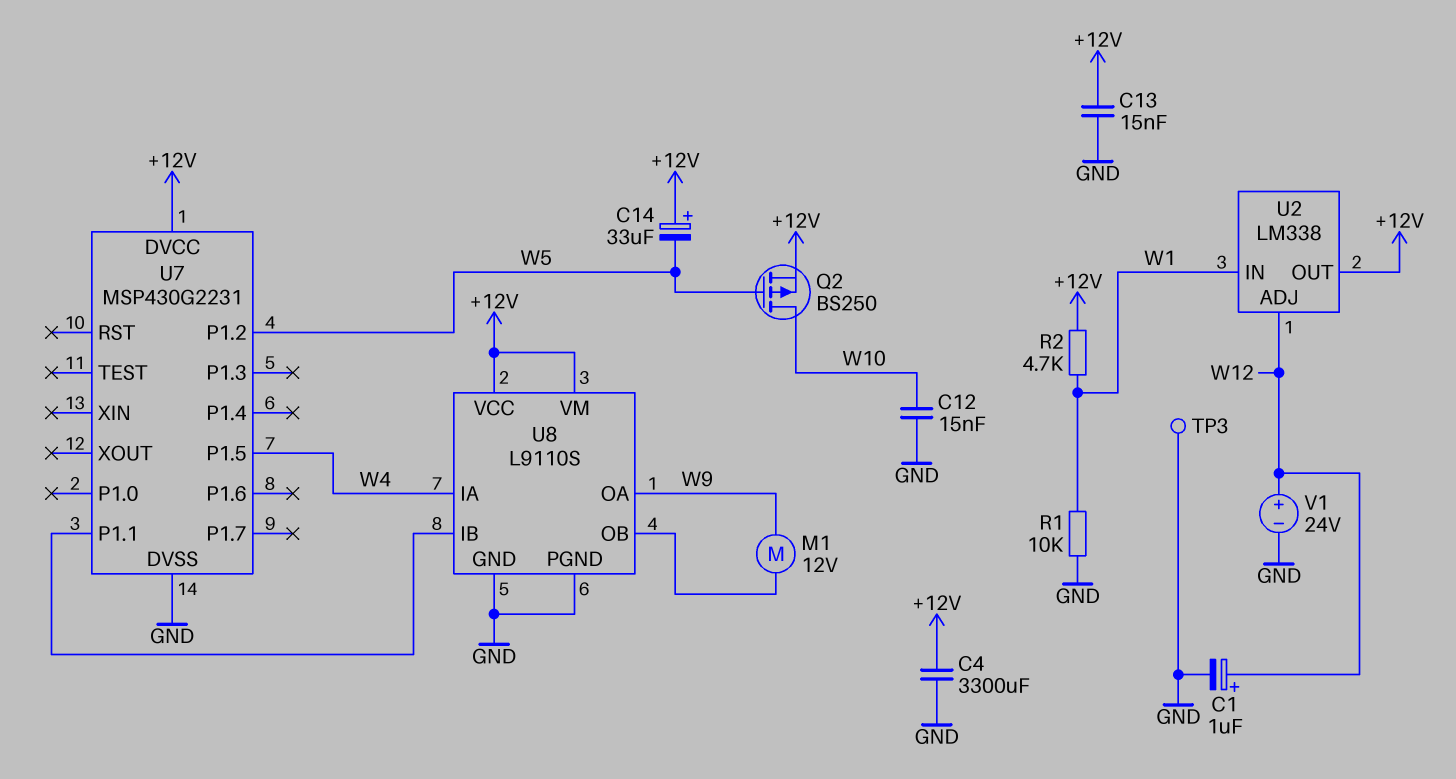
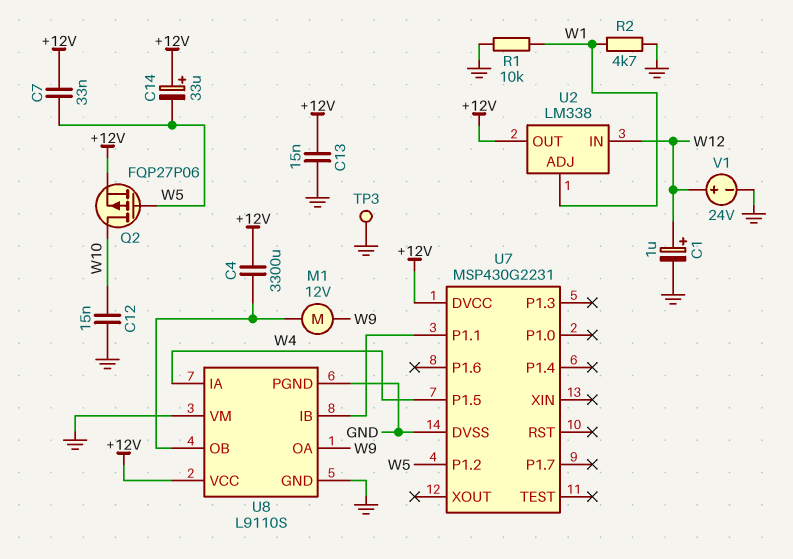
C4: 3300uF (+12V, GND) -> 3300uF (+12V, U8/OB)
C7: none -> 33nF (+12V, W5)
Q2: PMOS BS250 (G W5, D W10, S +12V) -> PMOS FQP27P06 (G W5, D W10, S +12V)
R2: 4.7k (+12V, W1) -> 4.7k (GND, W1)
U2 pin ADJ: W12 -> W1
U2 pin IN: W1 -> W12
U8 pin VM: +12V -> GND

